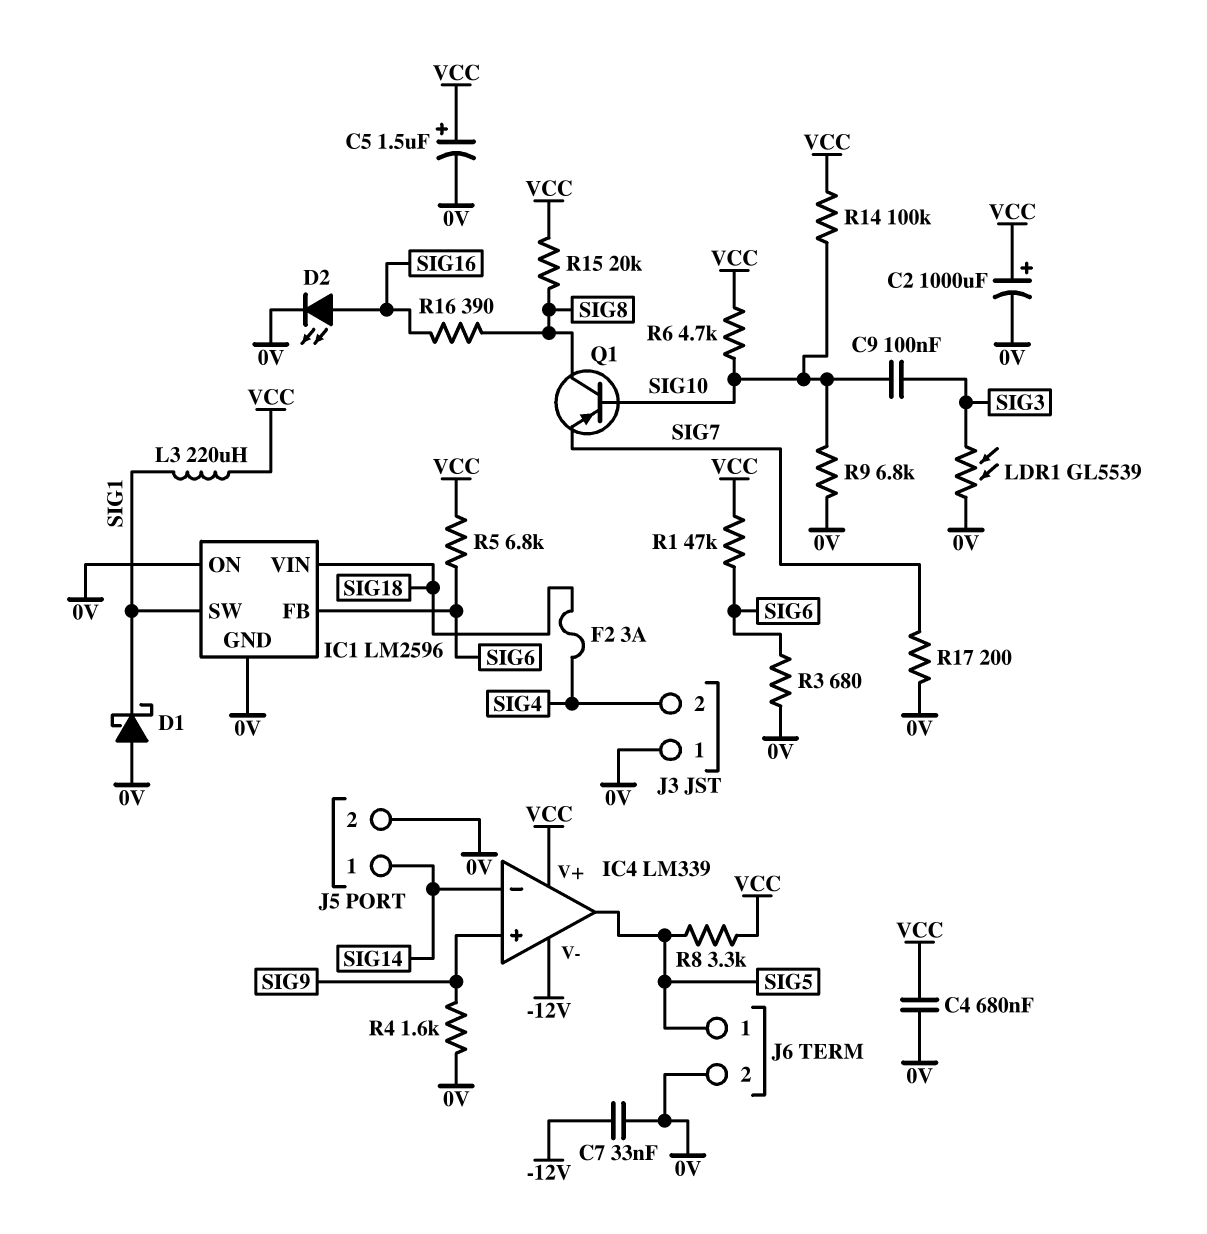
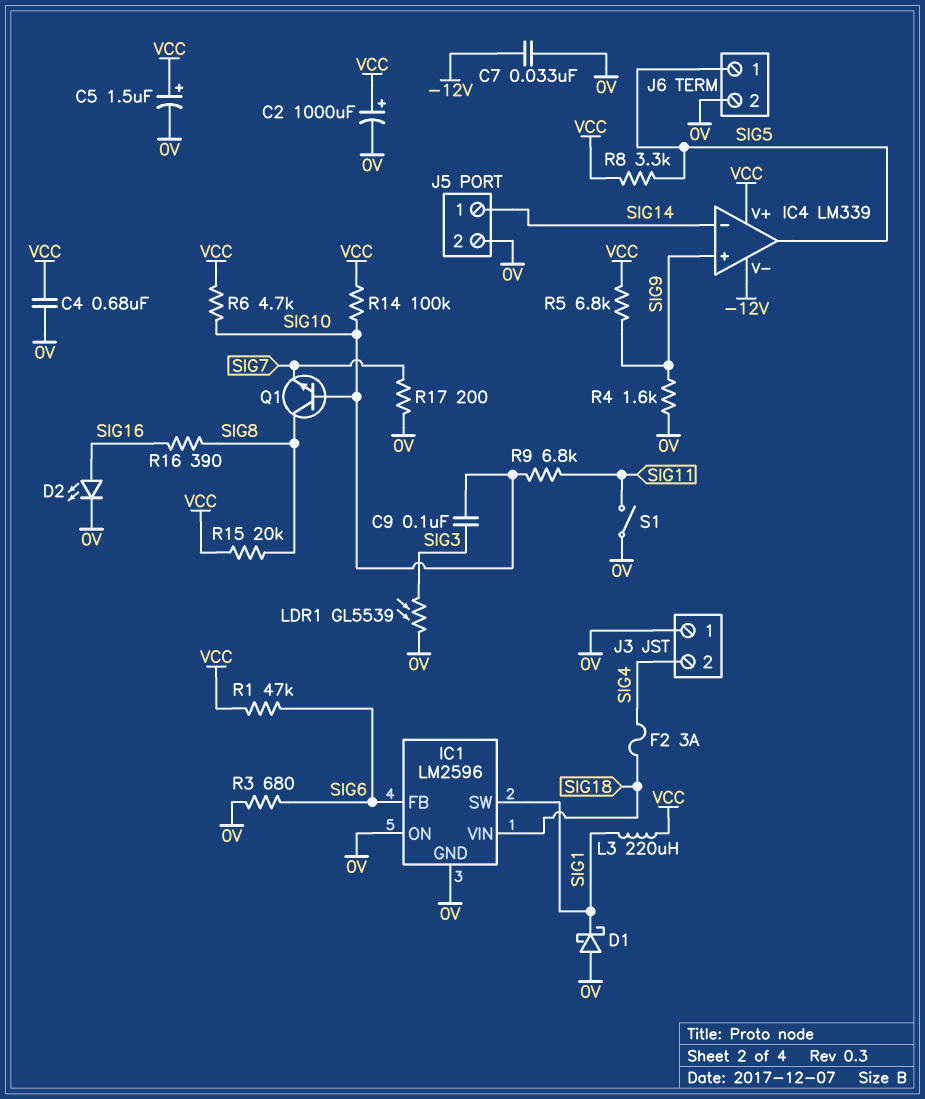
Q1: PNP (B SIG10, C SIG8, E SIG7) -> NPN (B SIG10, C SIG8, E SIG7)
R5: 6.8k (SIG6, VCC) -> 6.8k (SIG9, VCC)
R9: 6.8k (0V, SIG10) -> 6.8k (SIG10, SIG11)
S1: none -> switch (0V, SIG11)

